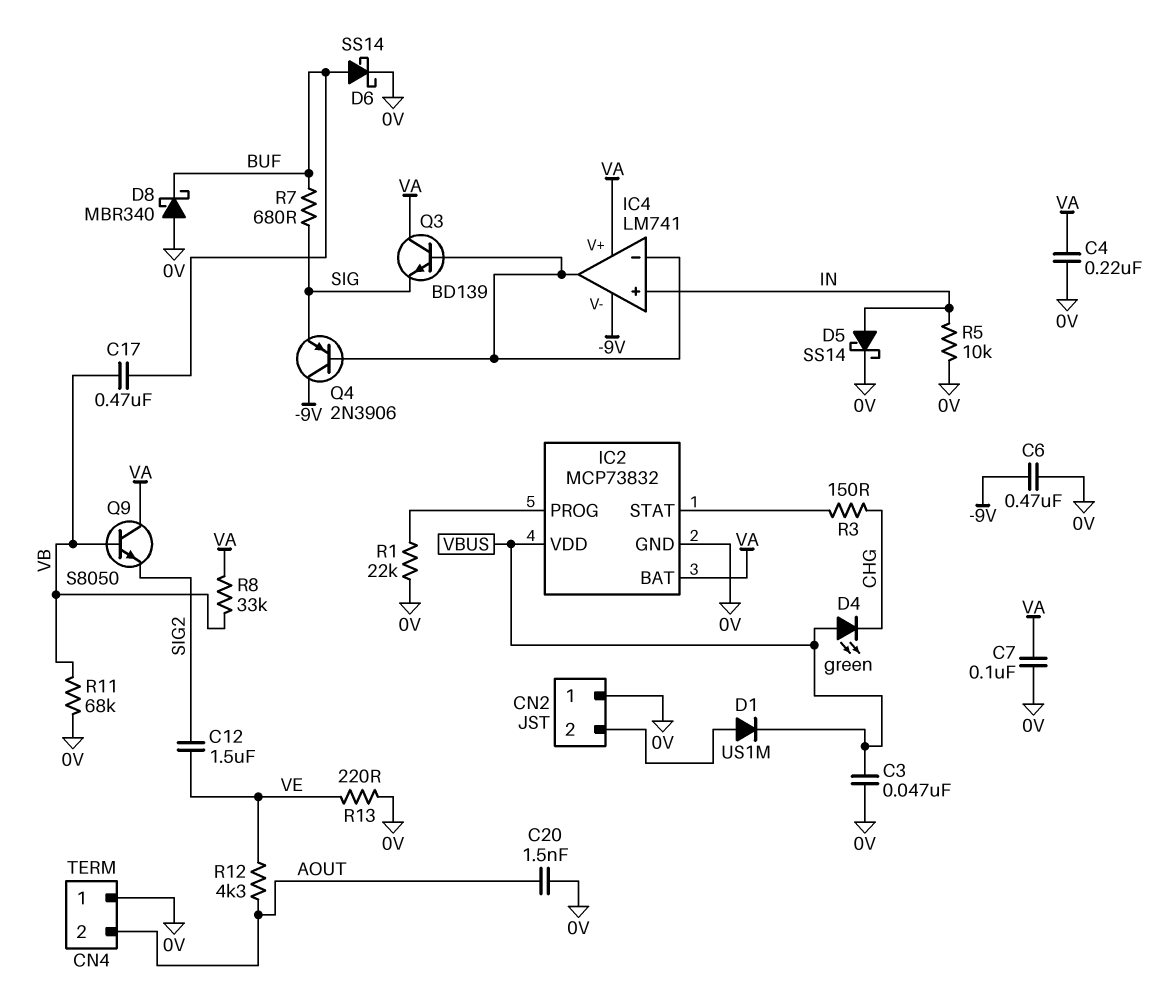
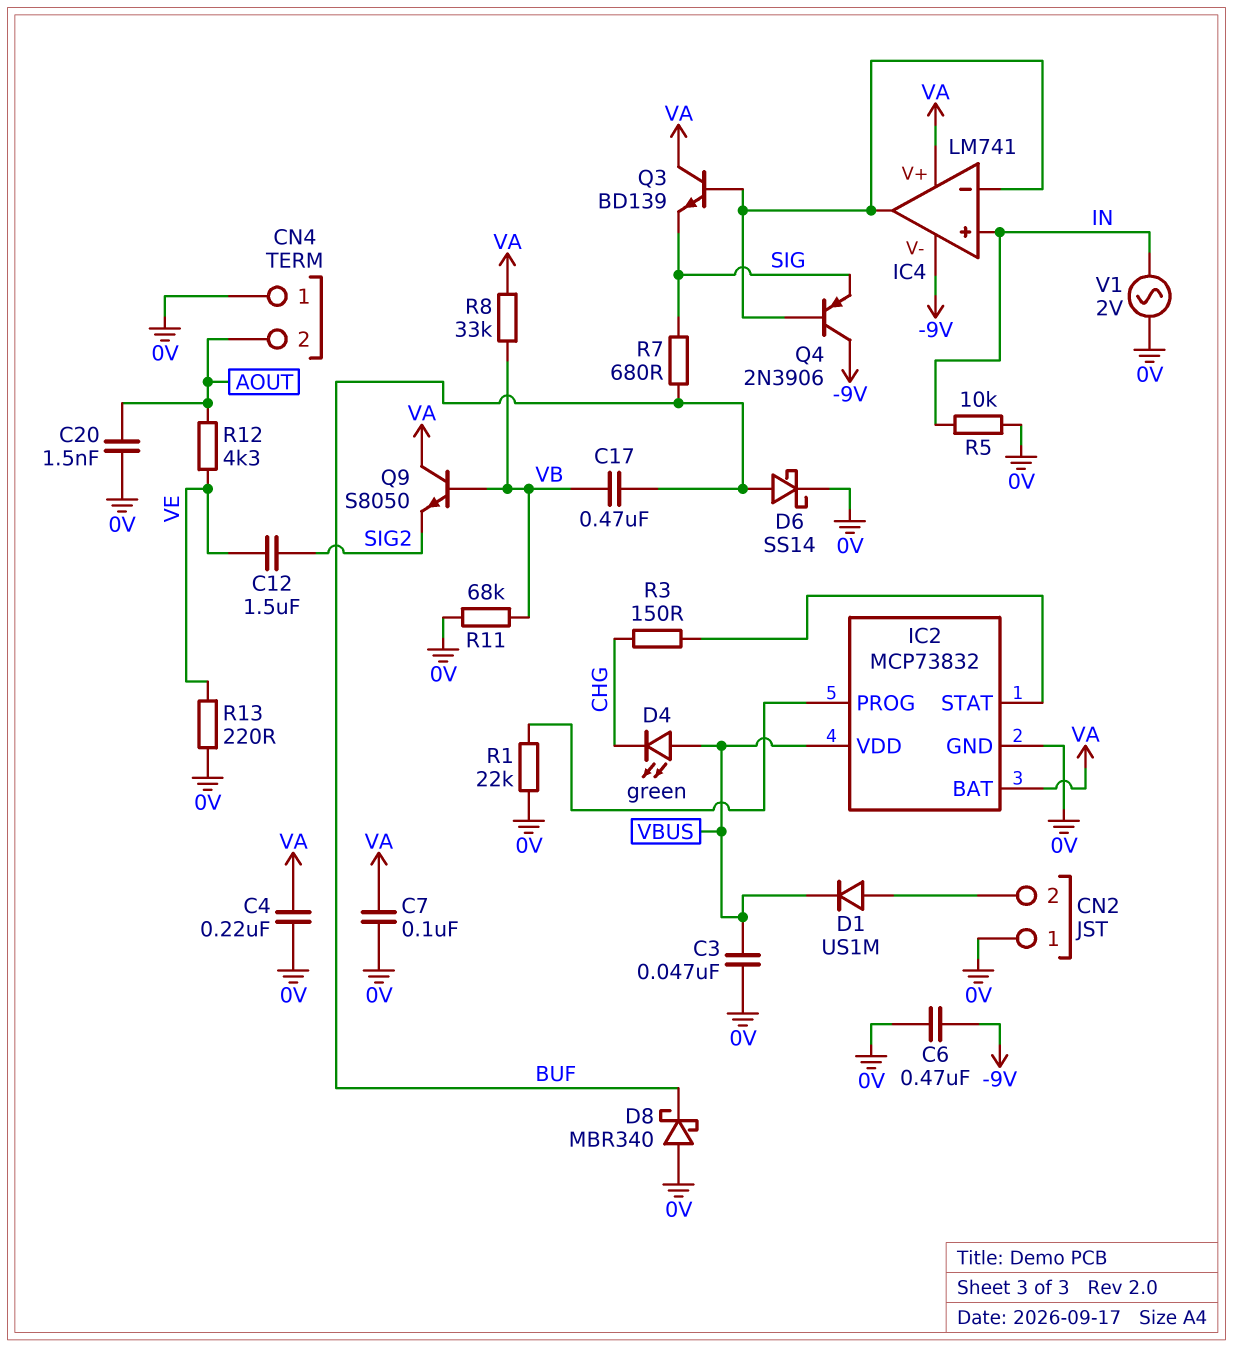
D5: schottky SS14 (A IN, K 0V) -> none
V1: none -> AC 2V (0V, IN)

